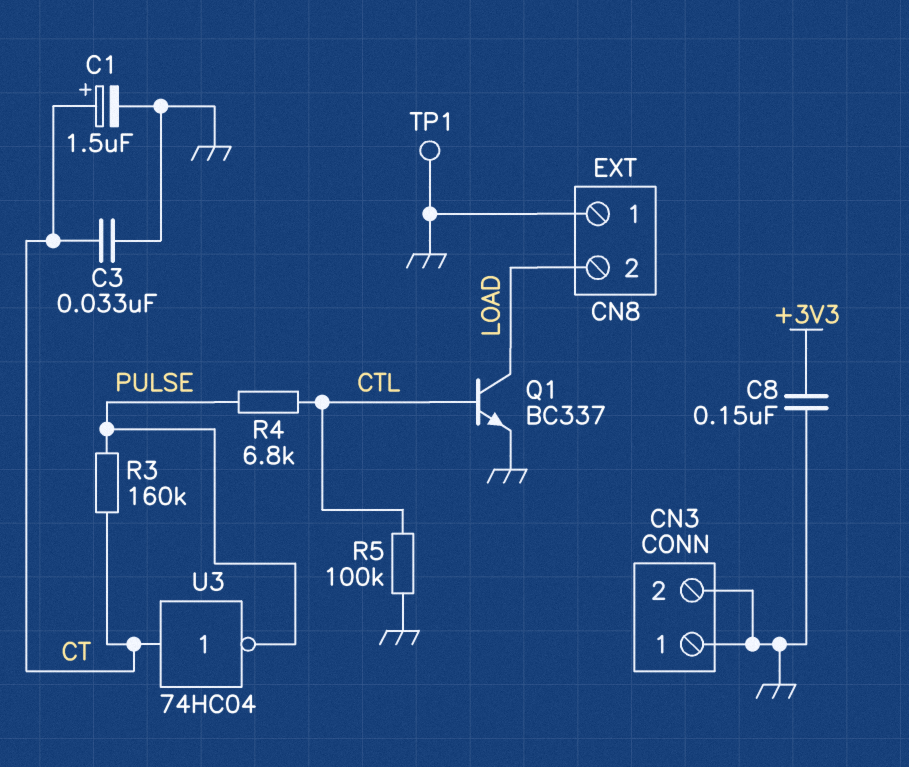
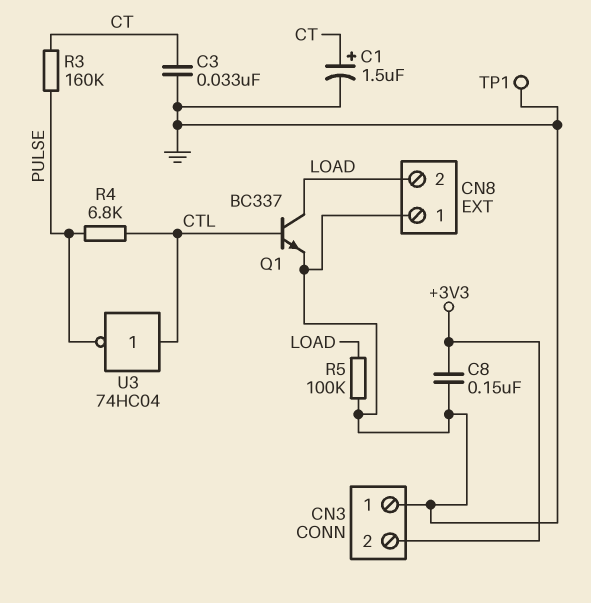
CN3 pin 2: GND -> +3V3
R5: 100k (CTL, GND) -> 100k (GND, LOAD)
U3: NOT 74HC04 (in CT, out PULSE) -> NOT 74HC04 (in CTL, out PULSE)

